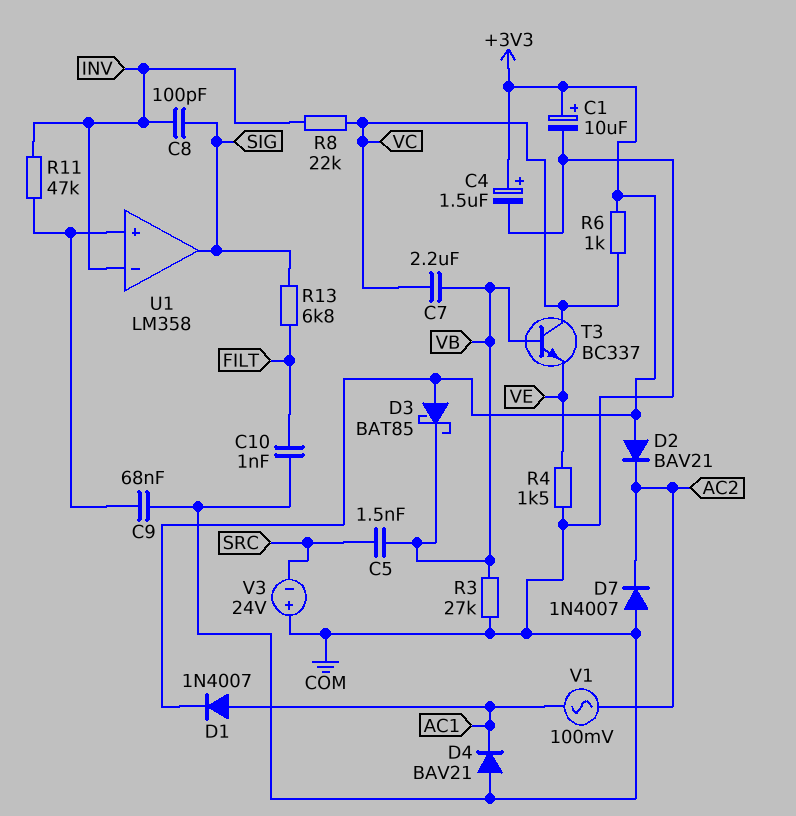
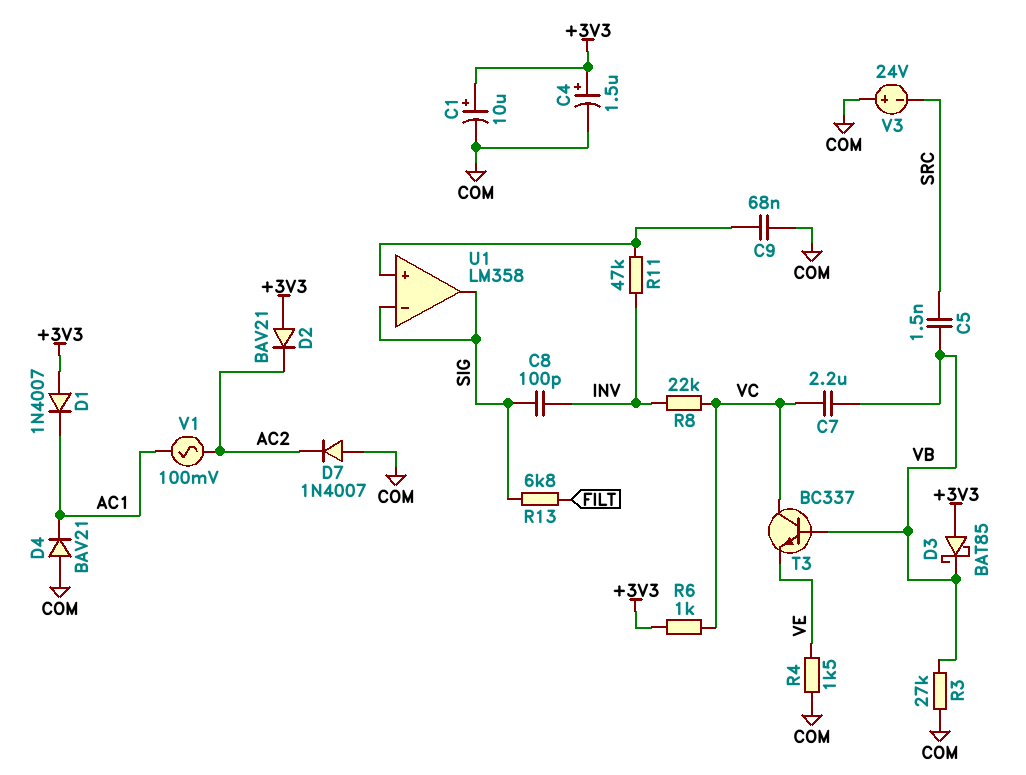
C10: 1nF (COM, FILT) -> none
D1: diode 1N4007 (A AC1, K +3V3) -> diode 1N4007 (A +3V3, K AC1)
U1 pin in-: INV -> SIG

